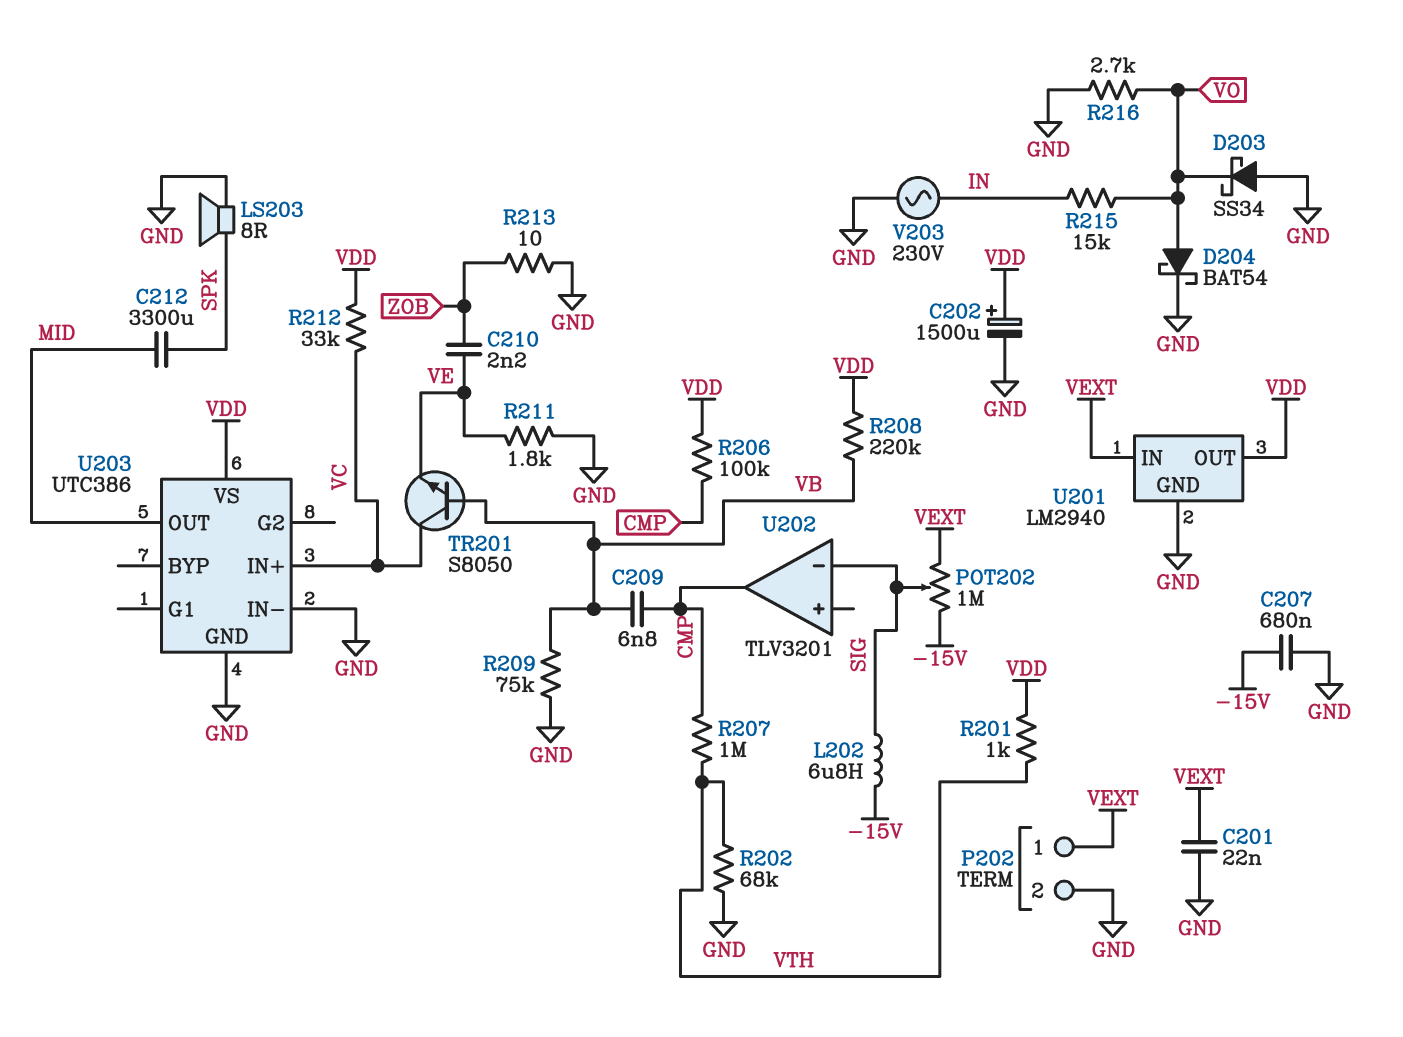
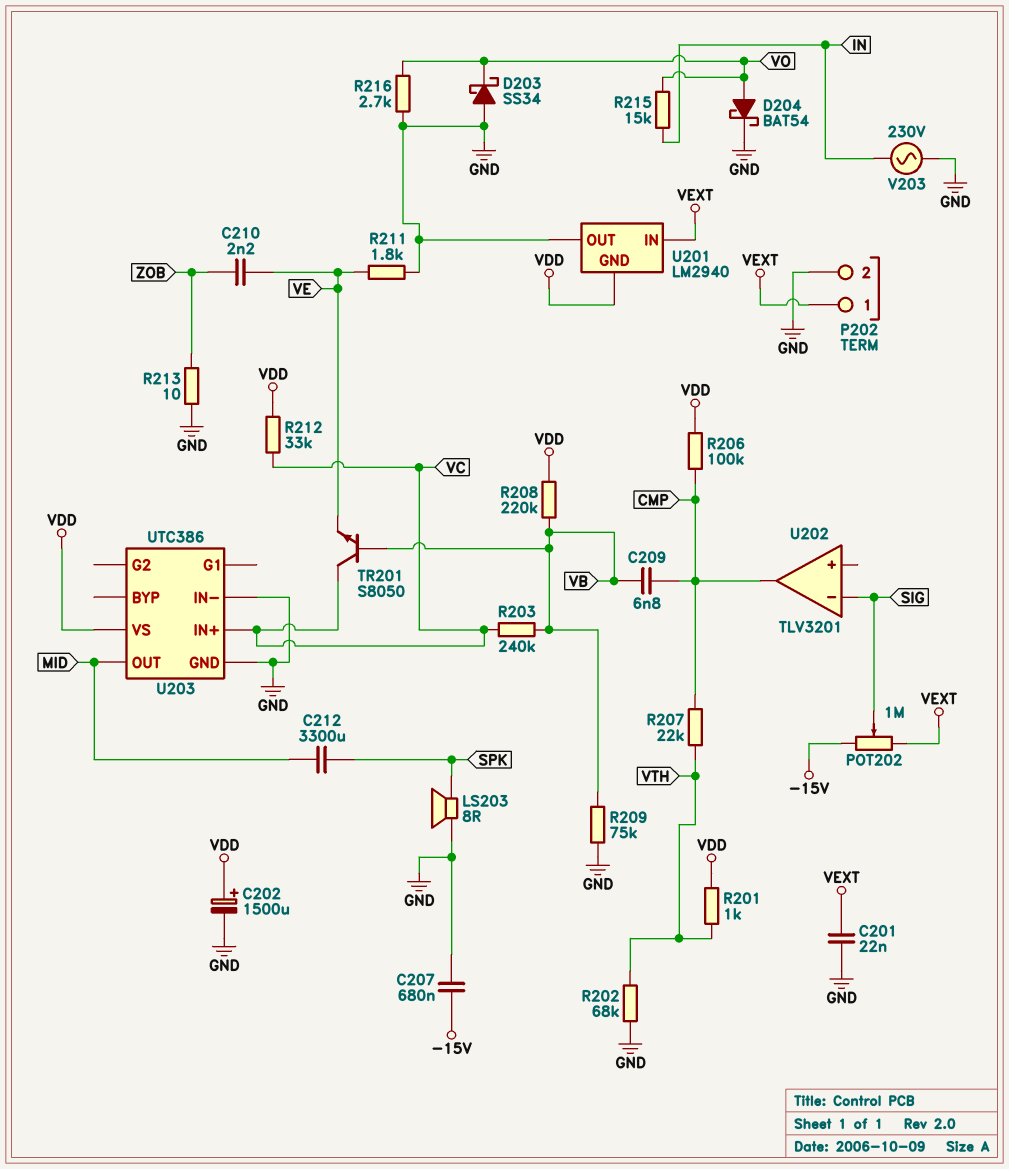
L202: 6.8uH (-15V, SIG) -> none
R203: none -> 240k (VB, VC)
R207: 1M (CMP, VTH) -> 22k (CMP, VTH)
U201 pin GND: GND -> VDD
U201 pin OUT: VDD -> GND

